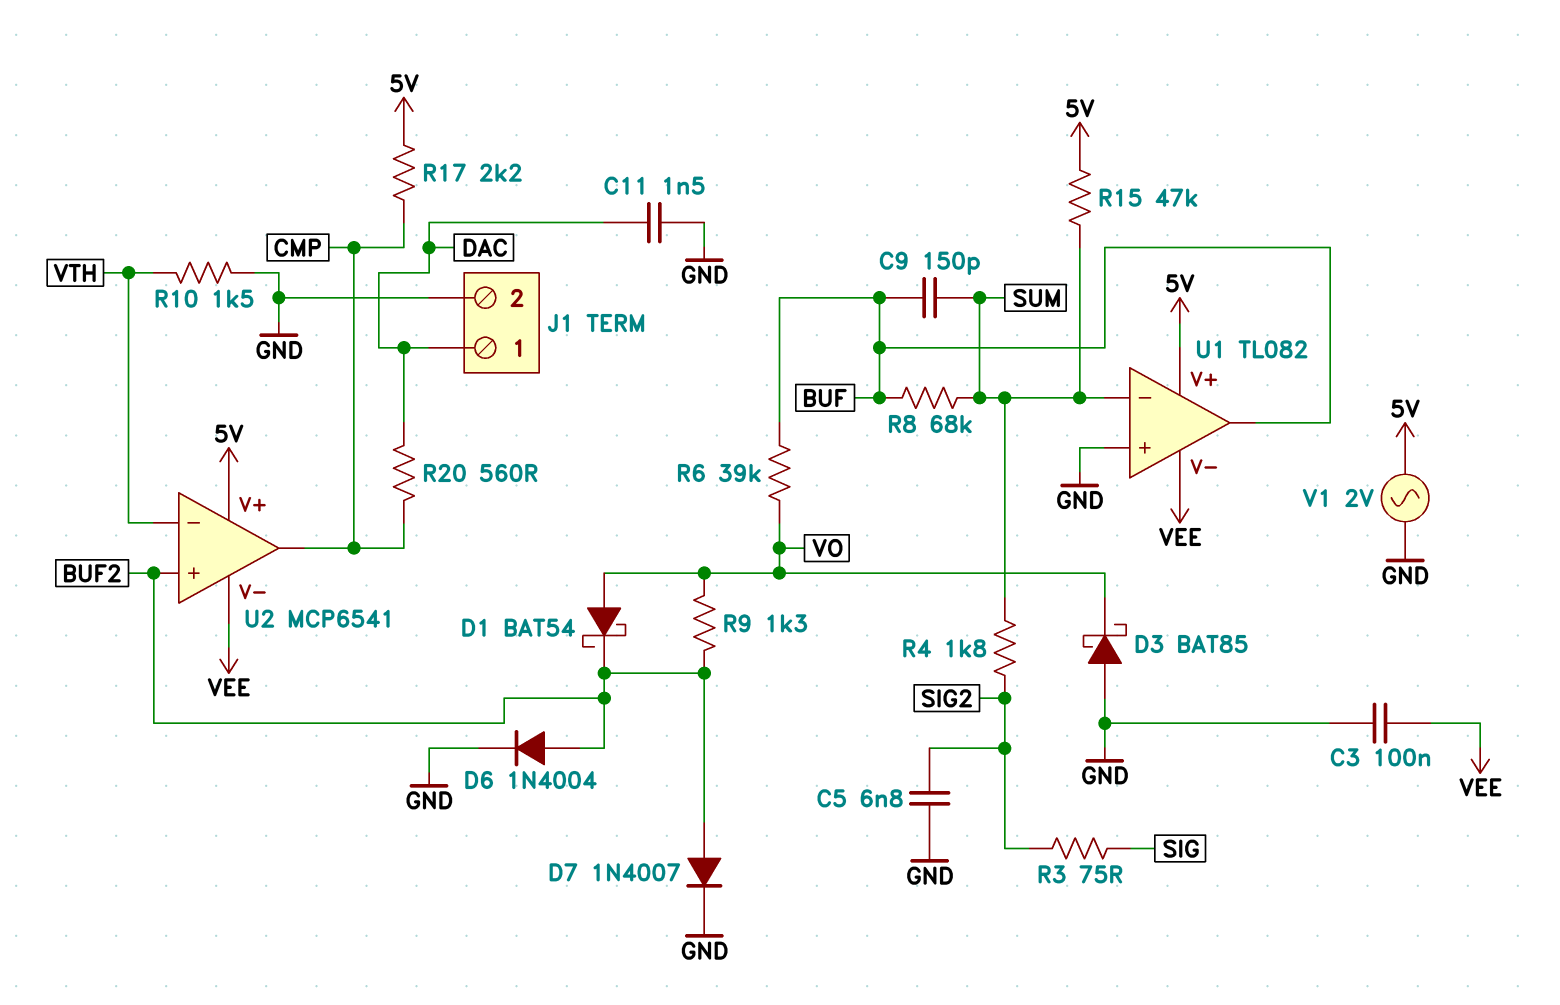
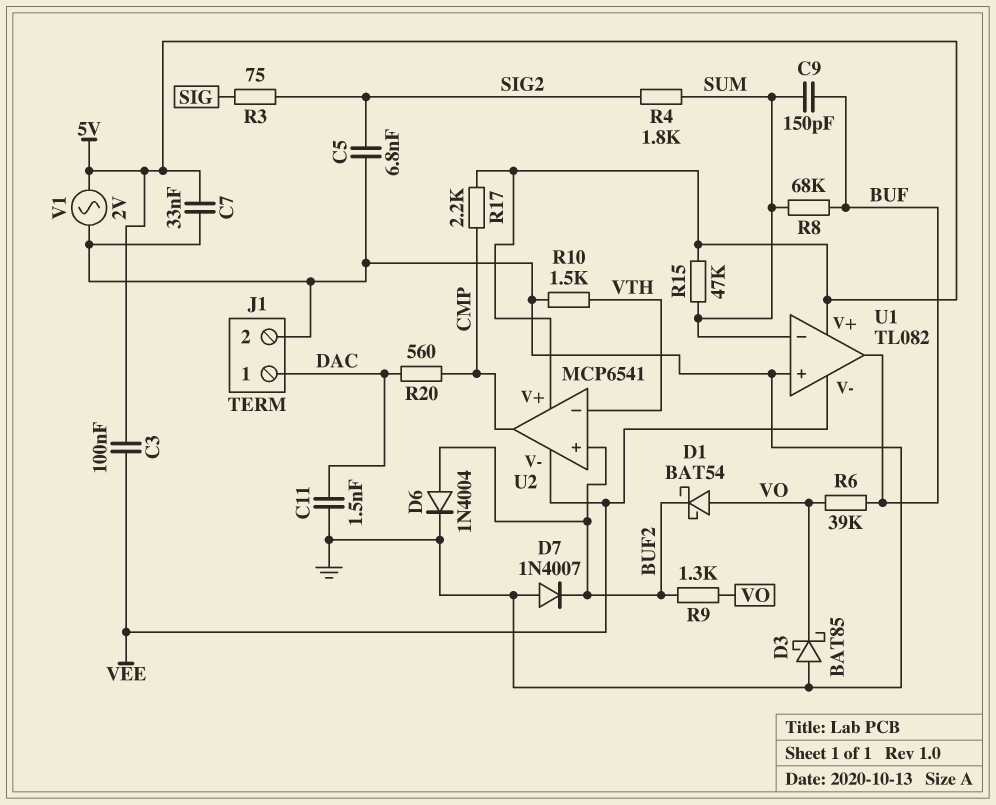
C3: 100nF (GND, VEE) -> 100nF (5V, VEE)
C7: none -> 33nF (5V, GND)
D7: diode 1N4007 (A BUF2, K GND) -> diode 1N4007 (A GND, K BUF2)

